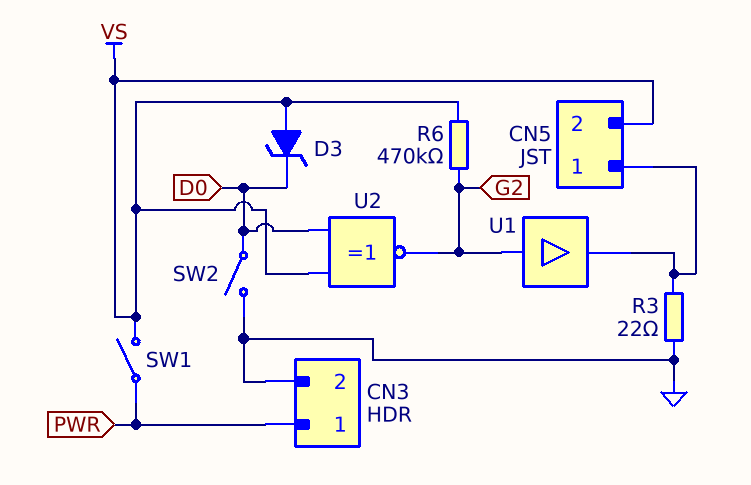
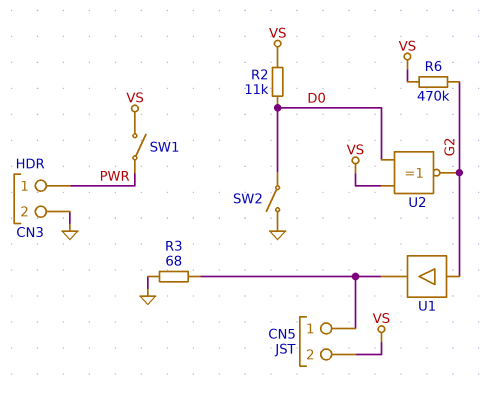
D3: zener (A VS, K D0) -> none
R2: none -> 11k (D0, VS)
R3: 22 (CN5/1, GND) -> 68 (CN5/1, GND)

